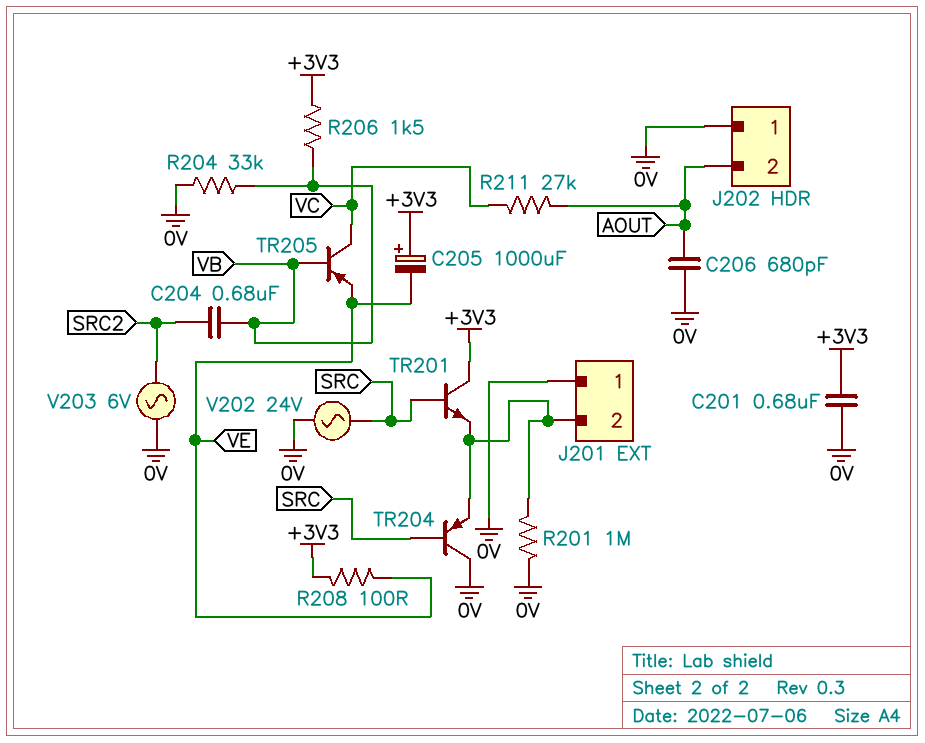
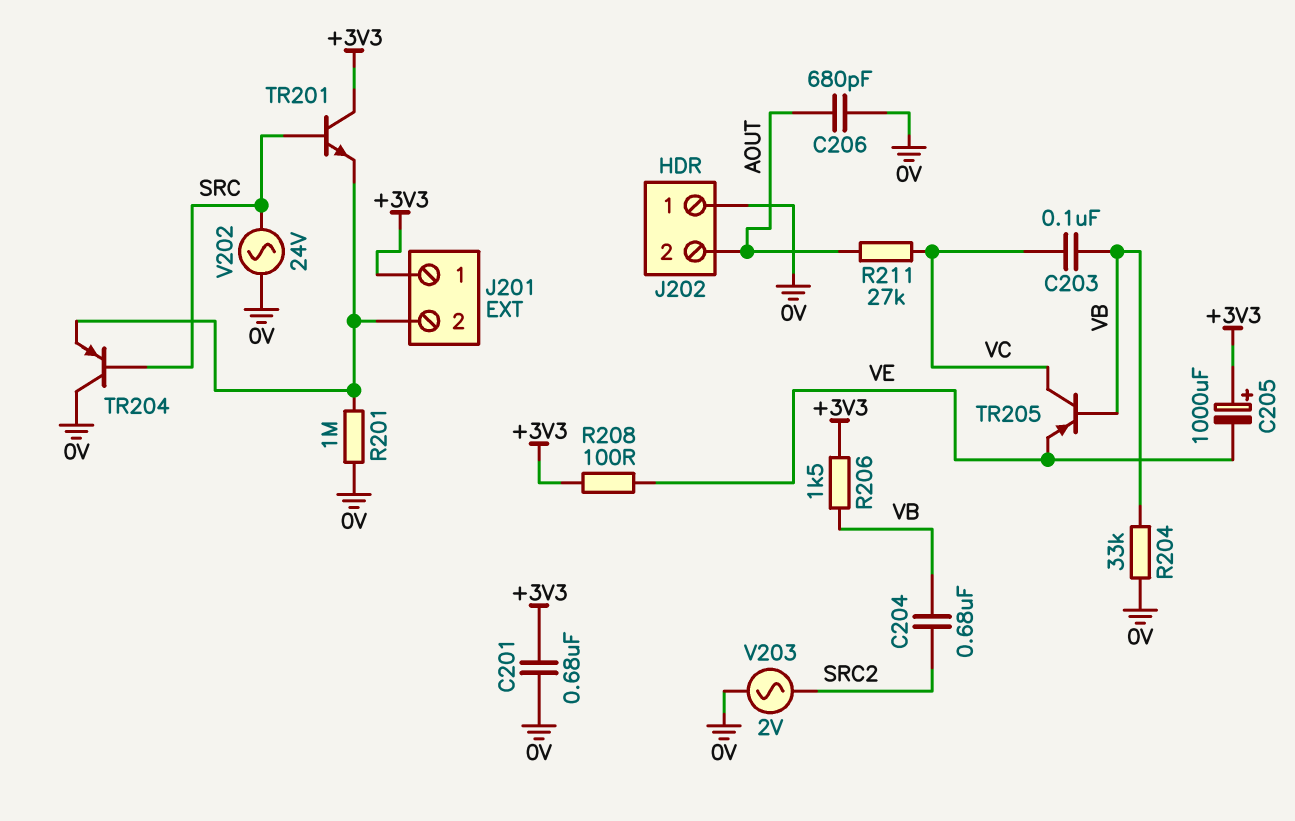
C203: none -> 100nF (VB, VC)
J201 pin 1: 0V -> +3V3
V203: AC 6V (0V, SRC2) -> AC 2V (0V, SRC2)

